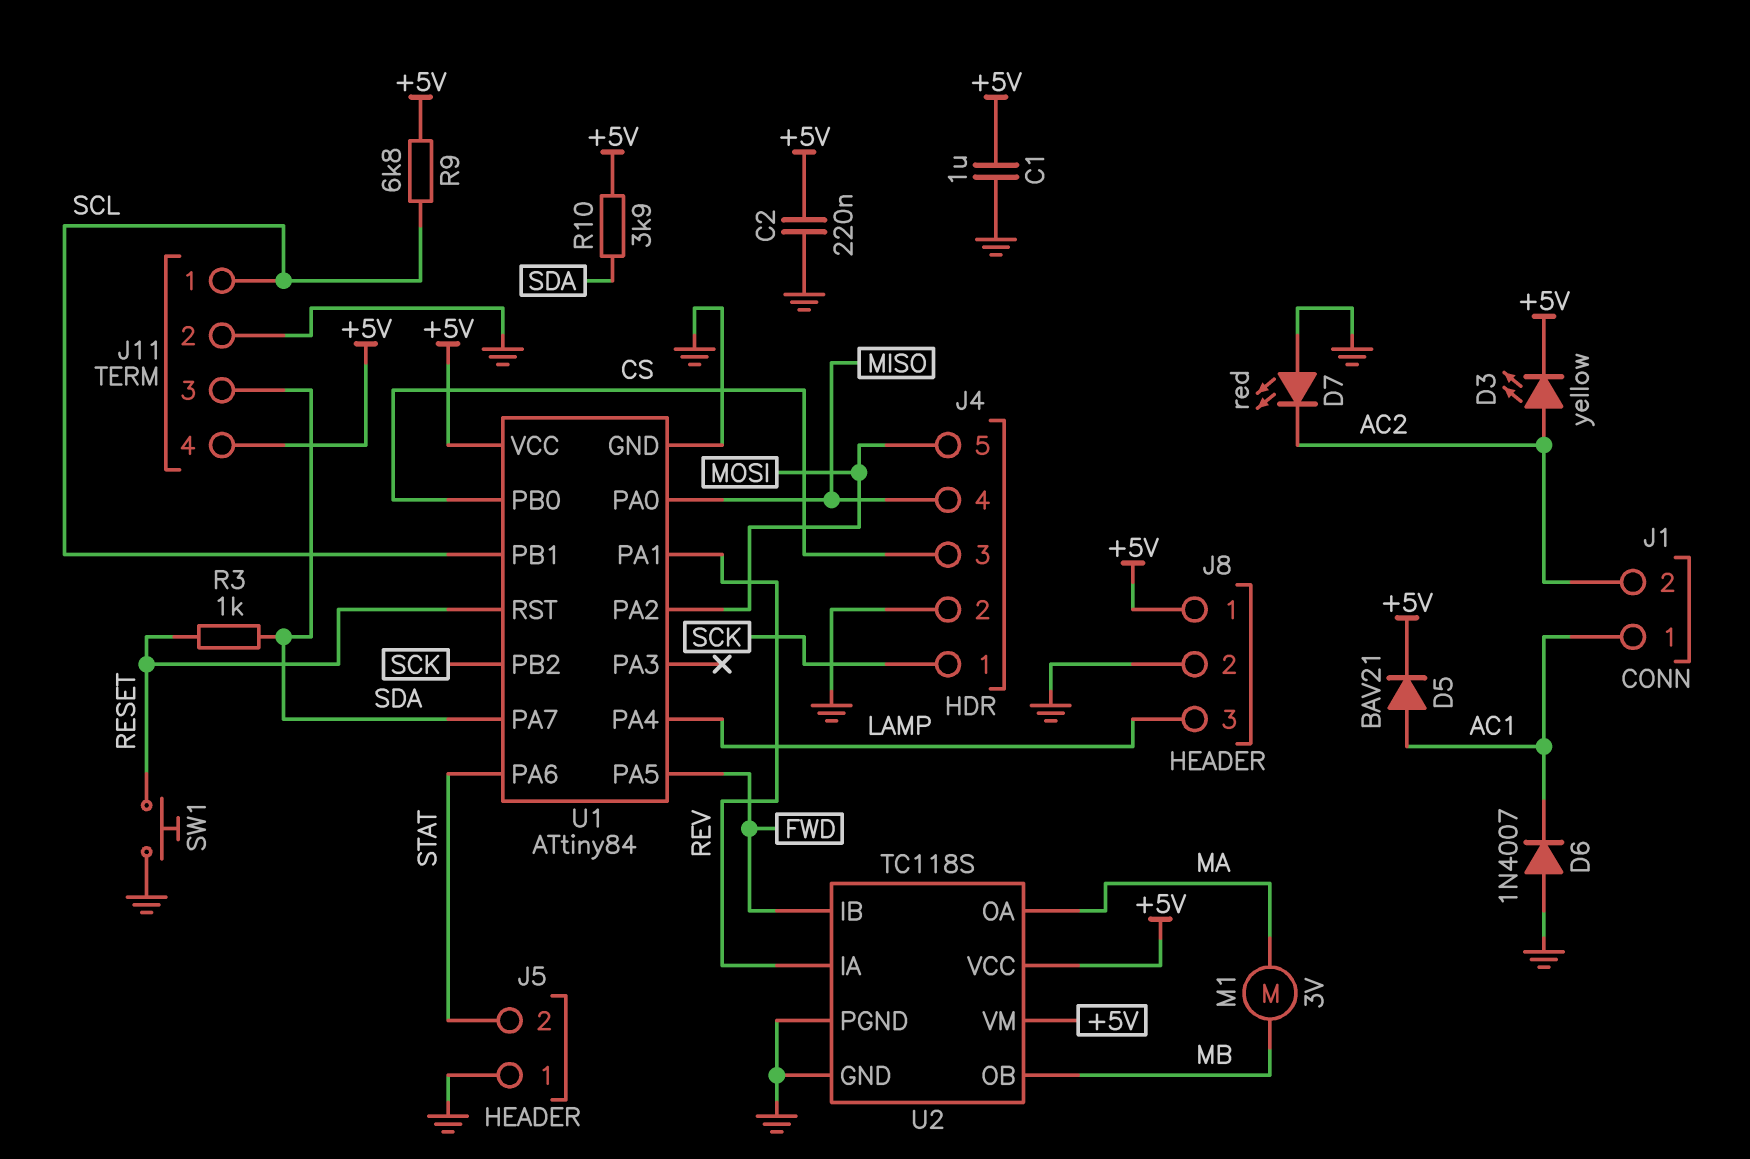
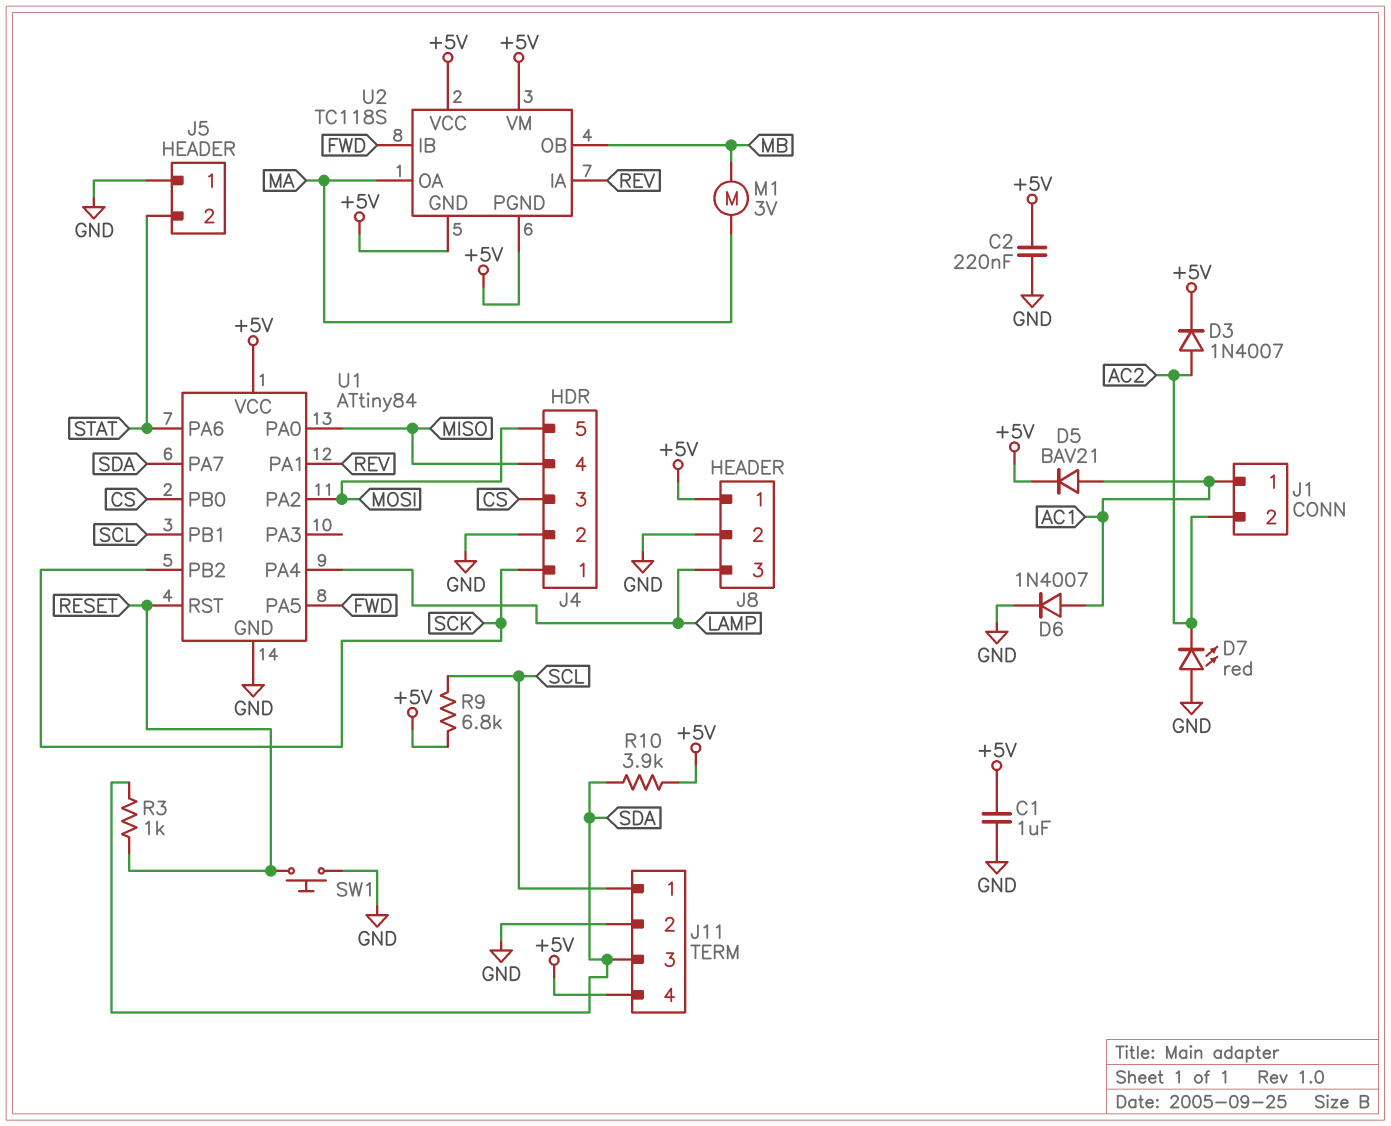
D3: LED yellow (A AC2, K +5V) -> diode 1N4007 (A AC2, K +5V)
D6: diode 1N4007 (A GND, K AC1) -> diode 1N4007 (A AC1, K GND)
U2 pin GND: GND -> +5V
U2 pin PGND: GND -> +5V

